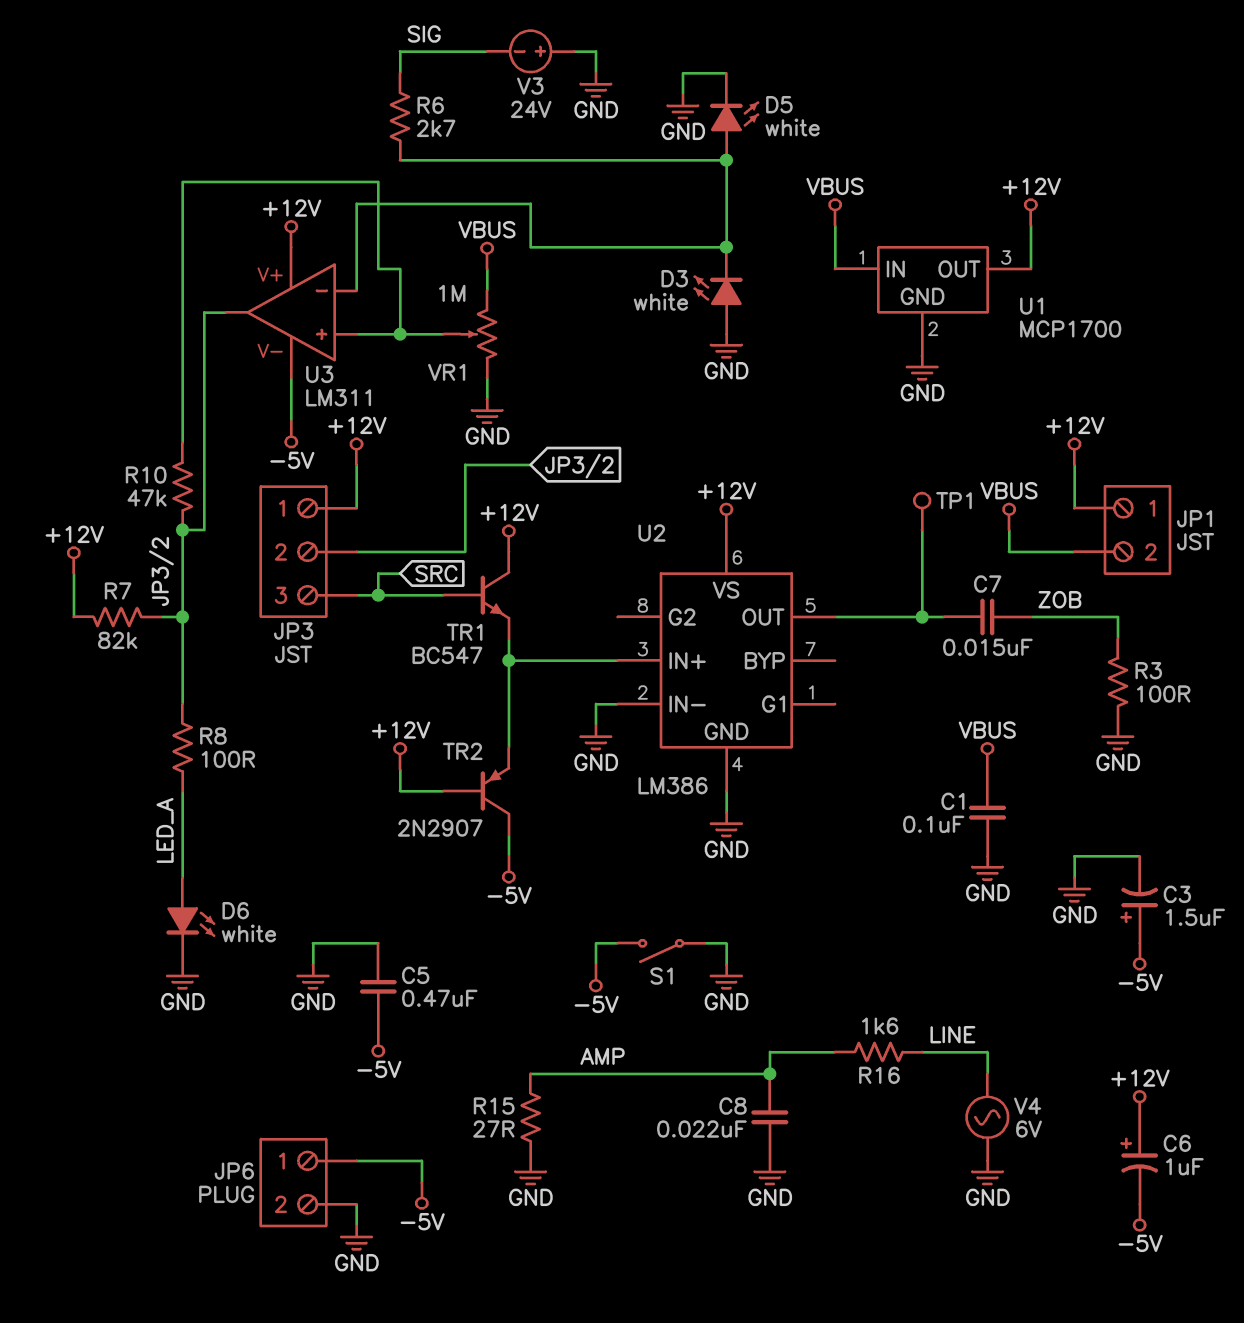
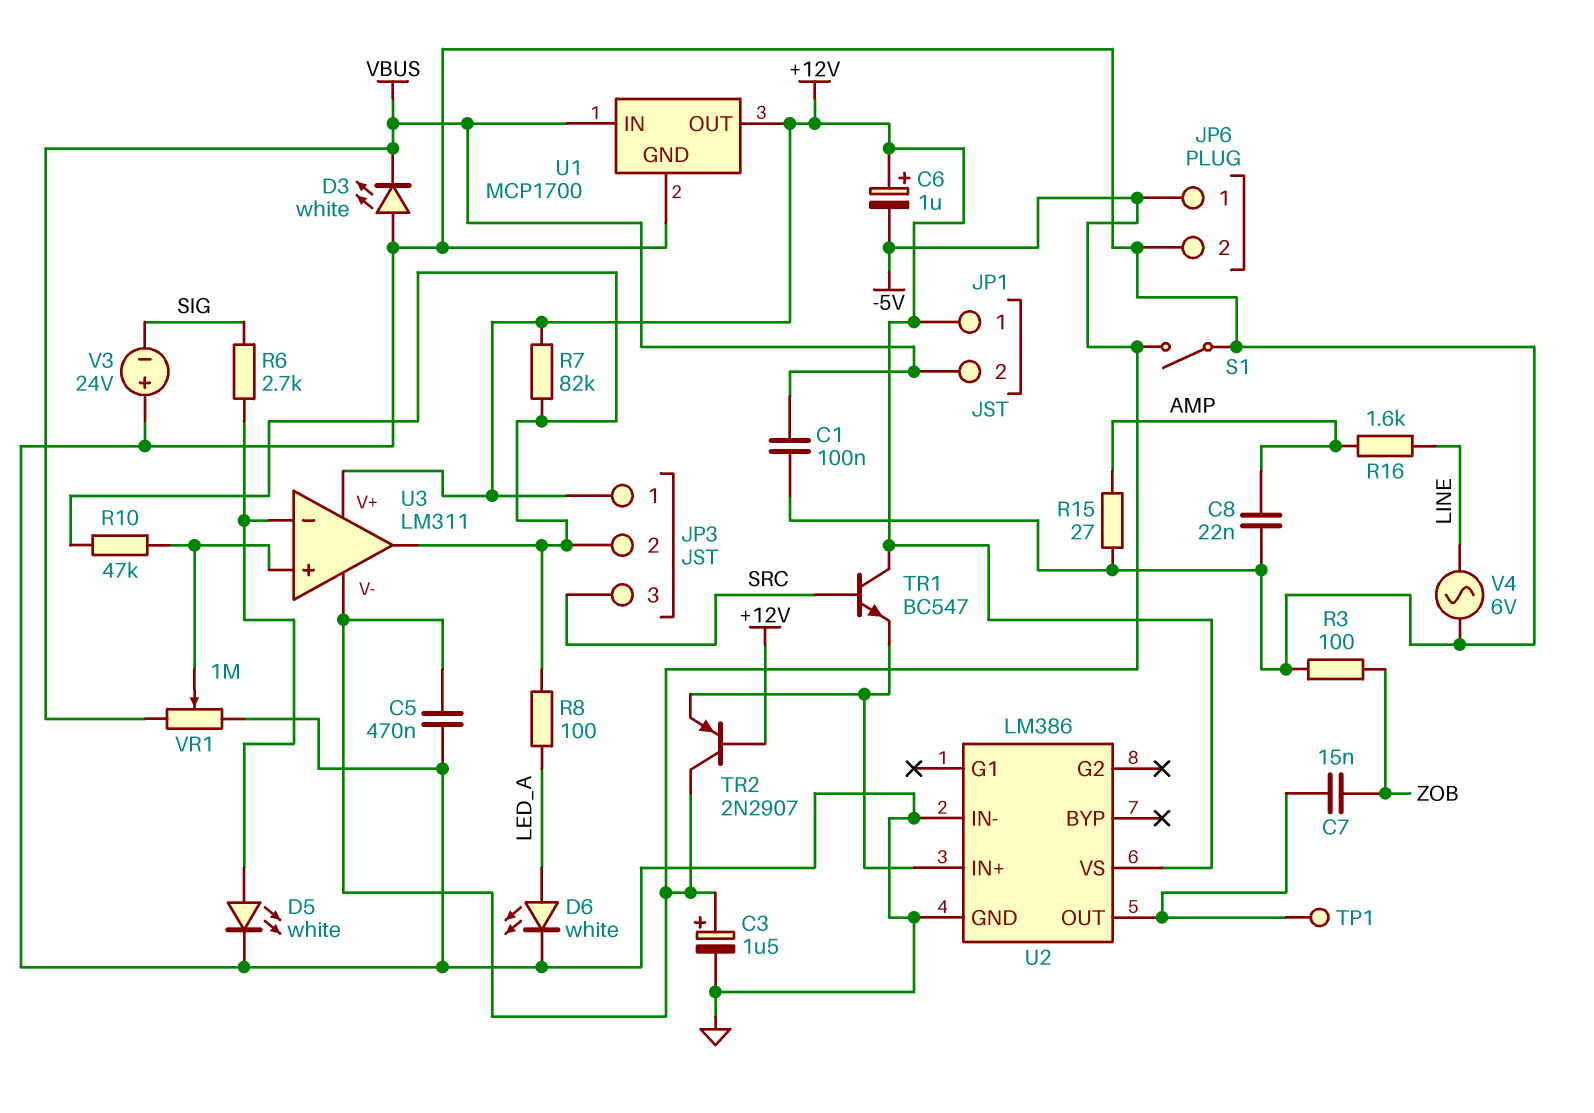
D3: LED white (A GND, K U3/in-) -> LED white (A GND, K VBUS)

